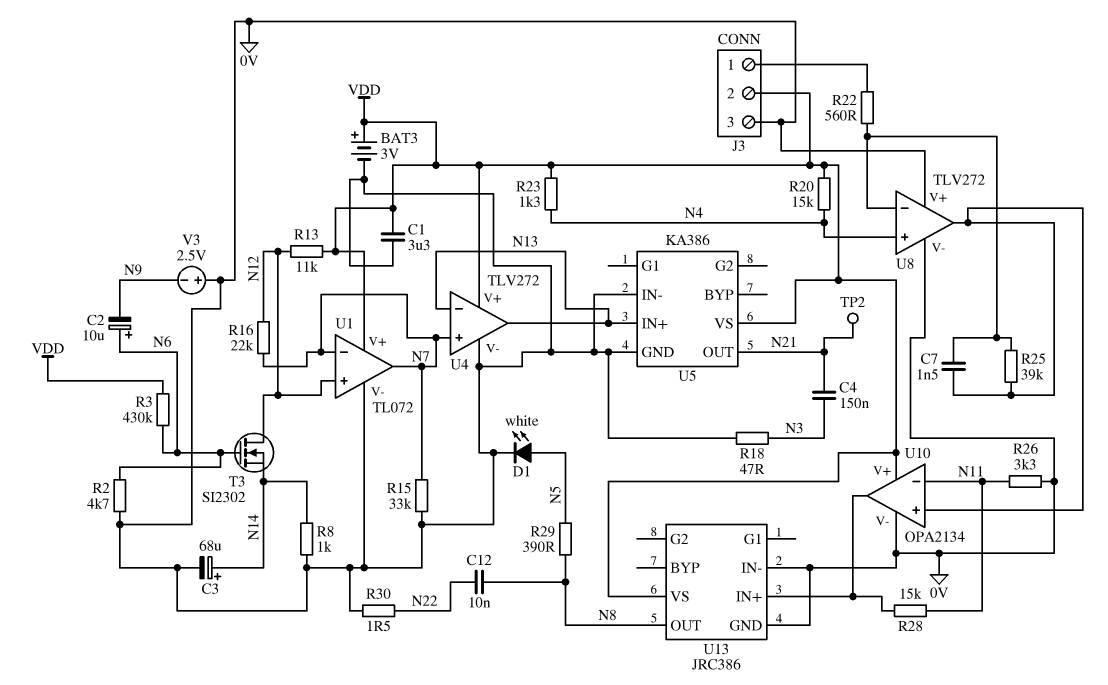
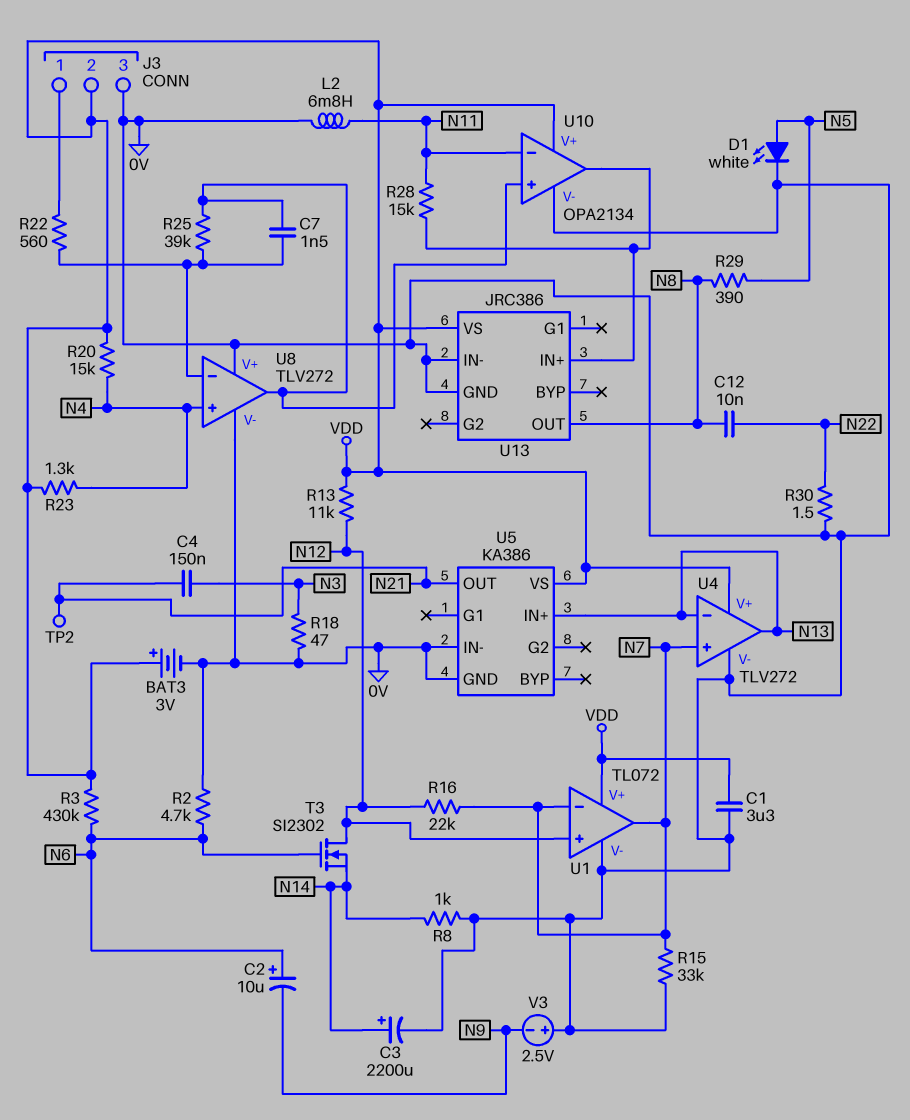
C3: 68uF (plus N14, minus 0V) -> 2200uF (plus N14, minus 0V)
L2: none -> 6.8mH (0V, N11)
R26: 3.3k (0V, N11) -> none

